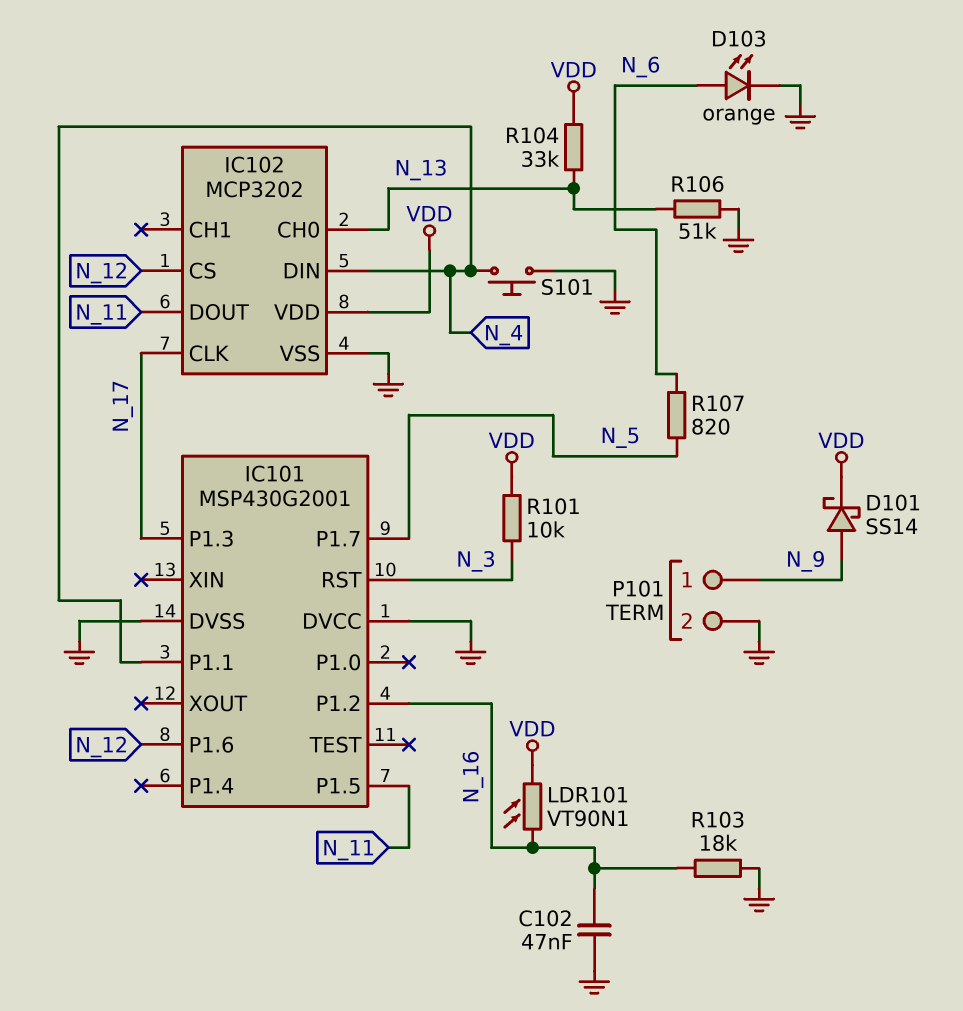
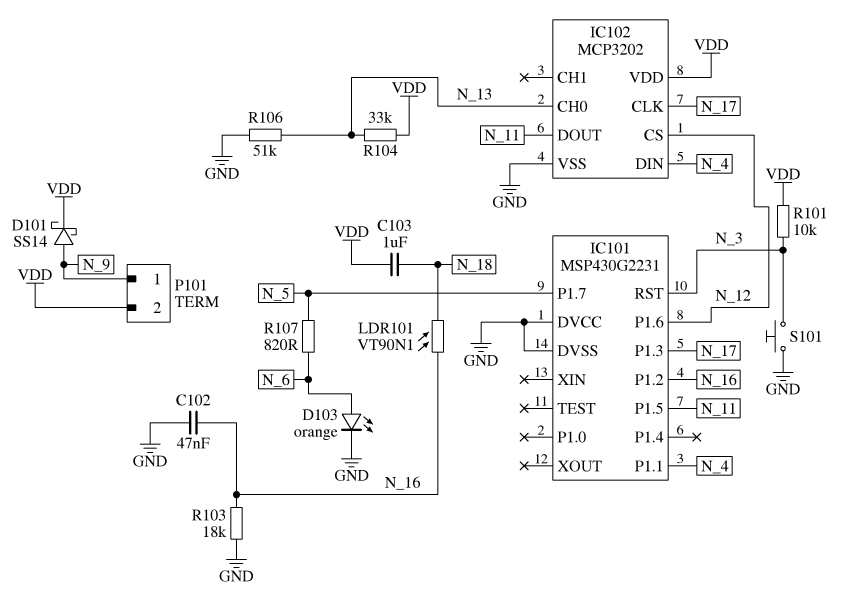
C103: none -> 1uF (N_18, VDD)
IC101: MSP430G2001 -> MSP430G2231
LDR101: VT90N1 (N_16, VDD) -> VT90N1 (N_16, N_18)
P101 pin 2: GND -> VDD
S101: button (GND, N_4) -> button (GND, N_3)

